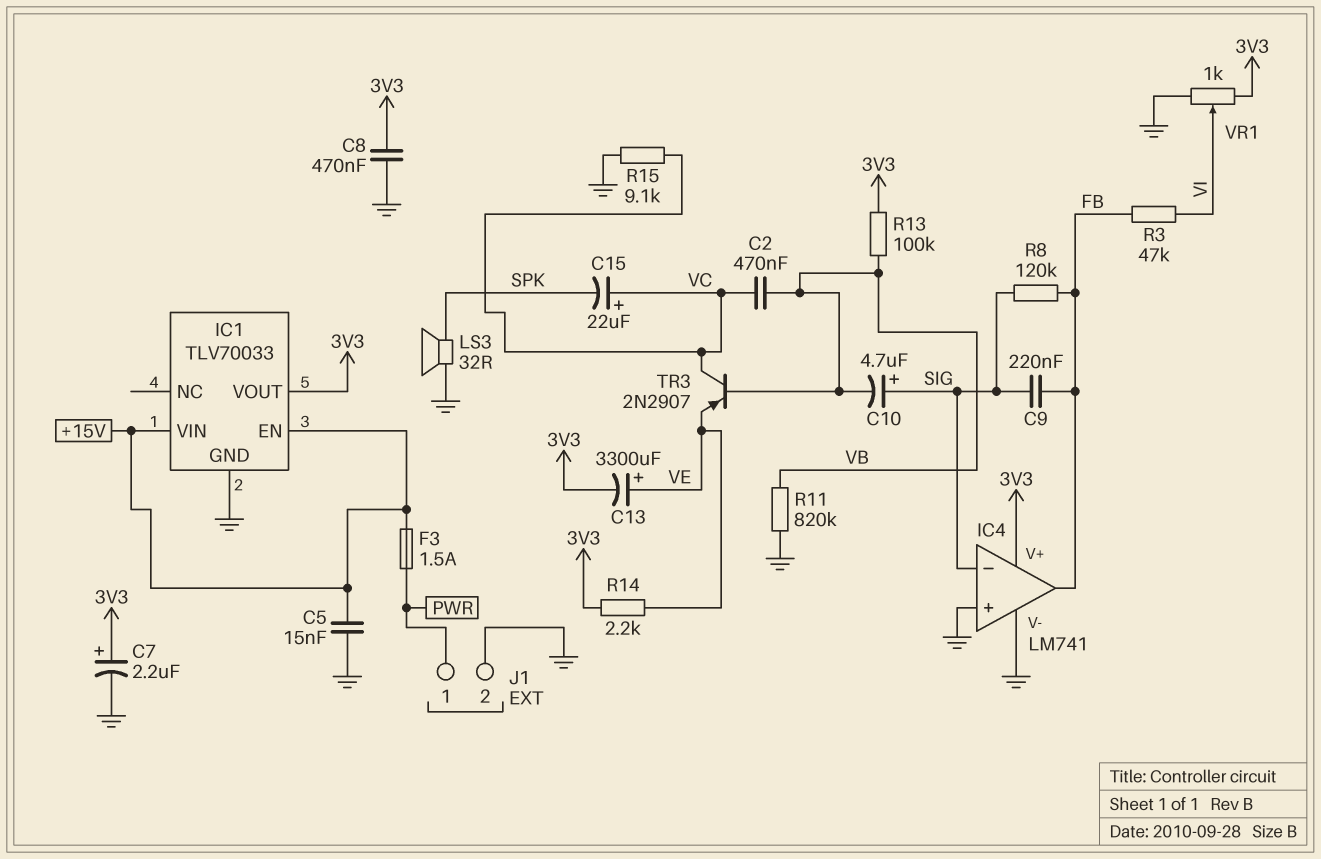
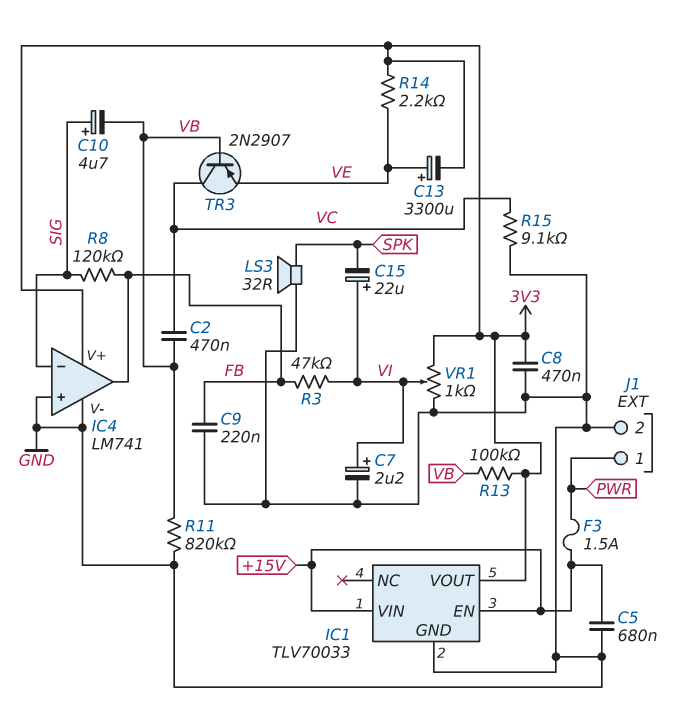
C5: 15nF (+15V, GND) -> 680nF (+15V, GND)
C7: 2.2uF (plus 3V3, minus GND) -> 2.2uF (plus VI, minus GND)
C9: 220nF (FB, SIG) -> 220nF (FB, GND)
C15: 22uF (plus VC, minus SPK) -> 22uF (plus VI, minus SPK)

